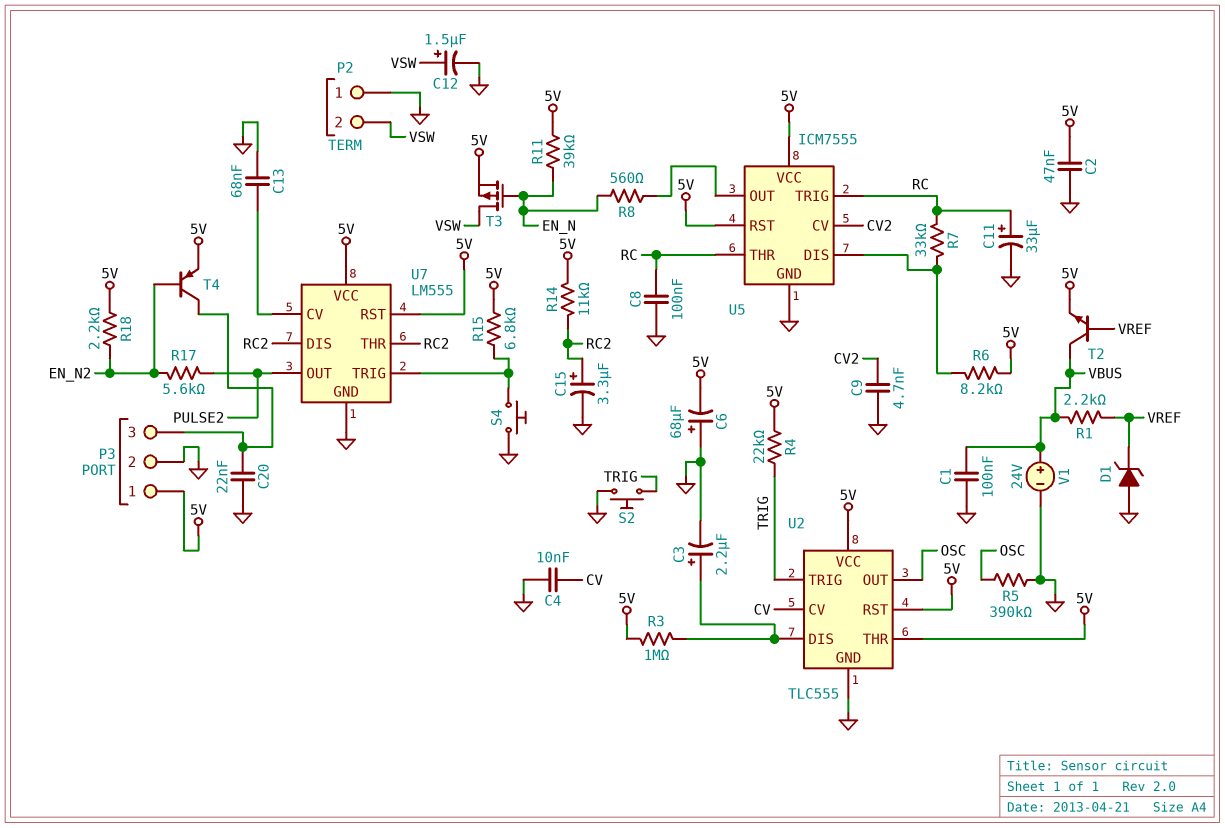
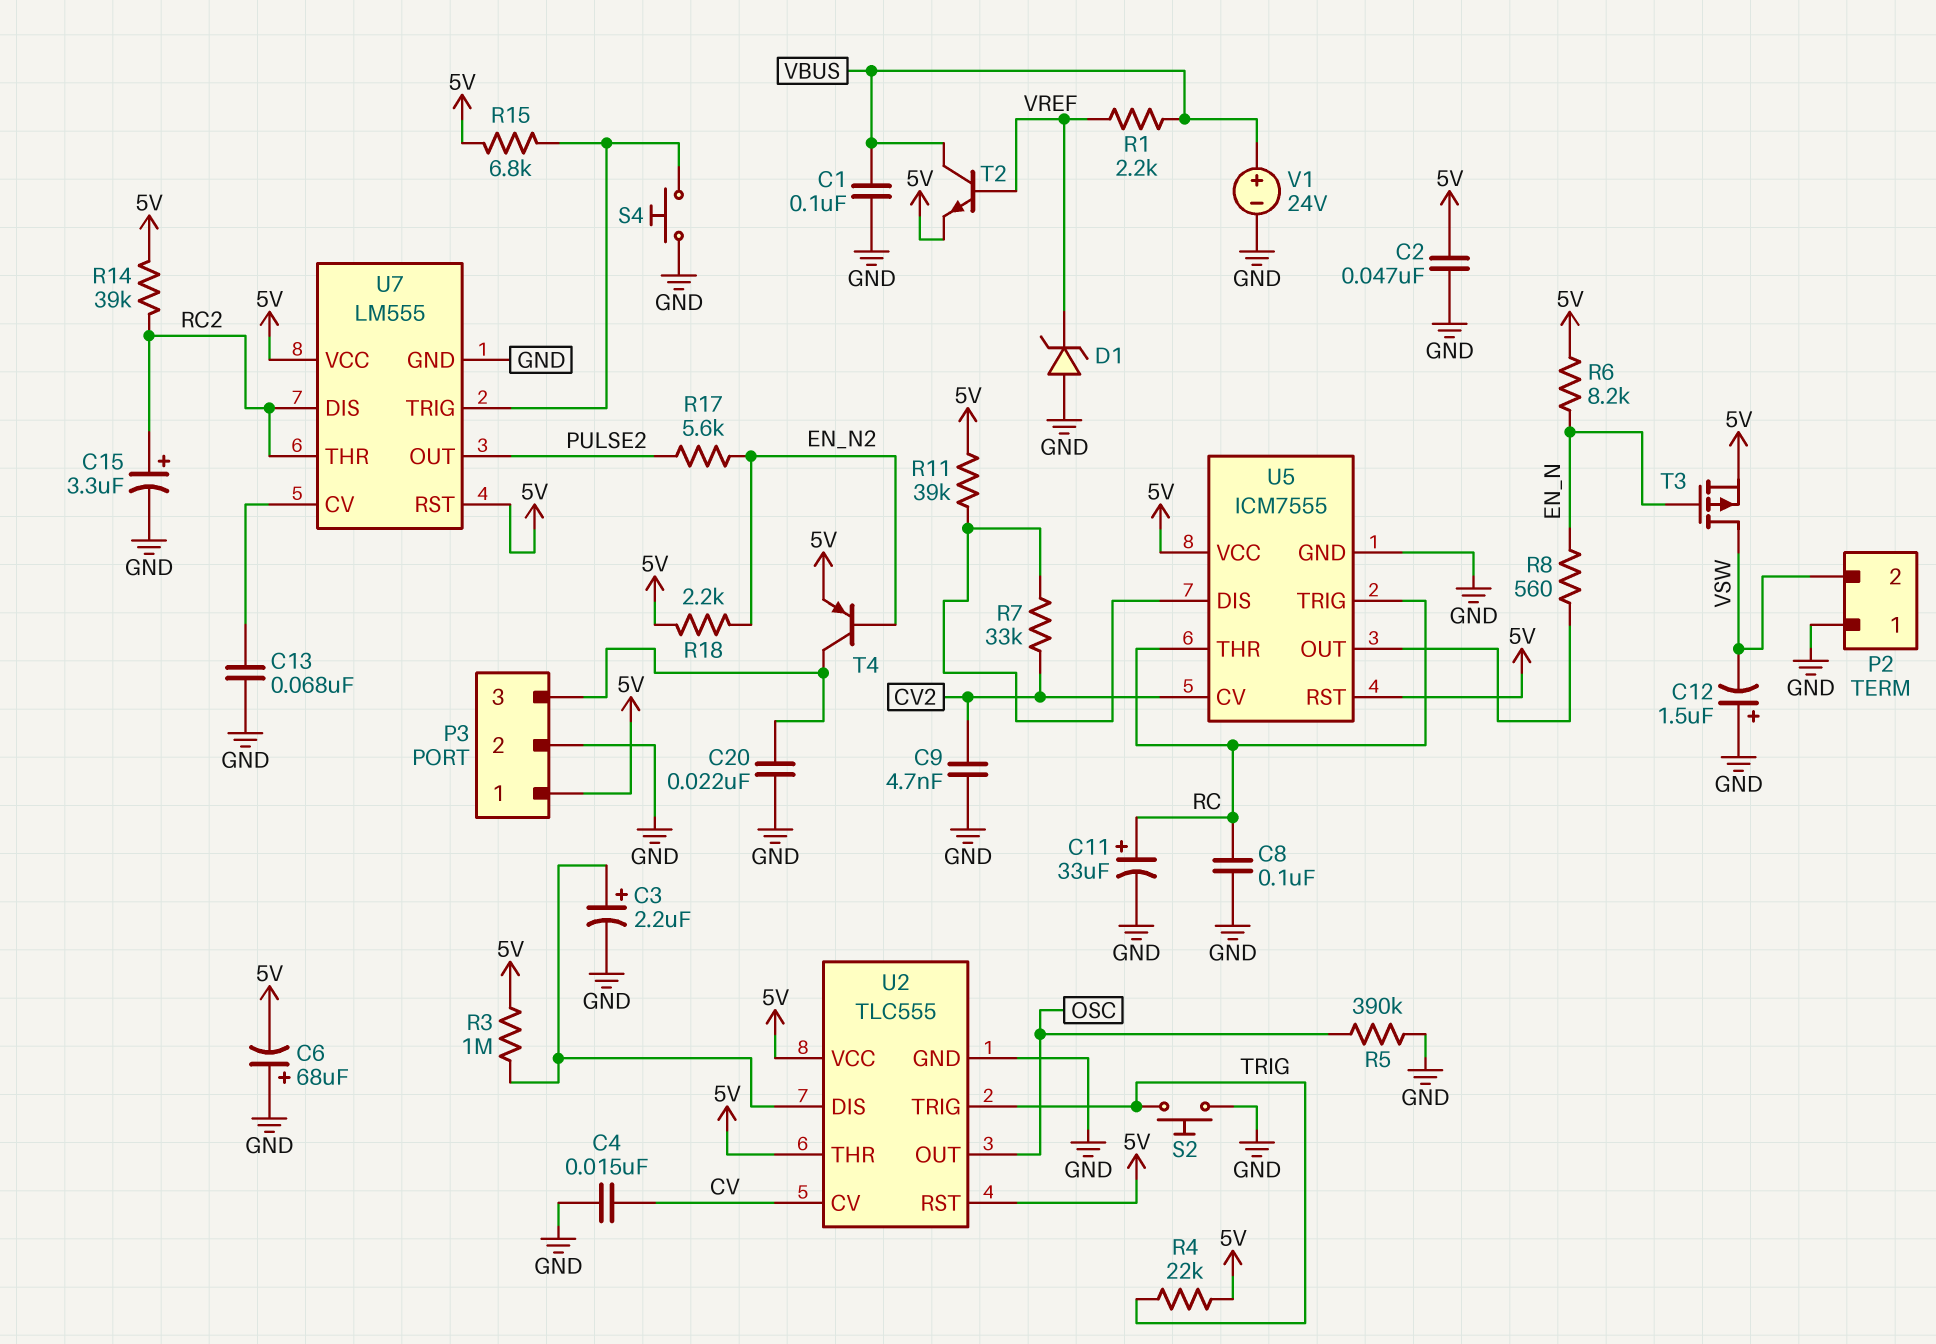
C4: 10nF (CV, GND) -> 15nF (CV, GND)
C12: 1.5uF (plus VSW, minus GND) -> 1.5uF (plus GND, minus VSW)
R6: 8.2k (5V, U5/DIS) -> 8.2k (5V, EN_N)
R7: 33k (RC, U5/DIS) -> 33k (CV2, U5/DIS)
R11: 39k (5V, EN_N) -> 39k (5V, U5/DIS)
R14: 11k (5V, RC2) -> 39k (5V, RC2)

